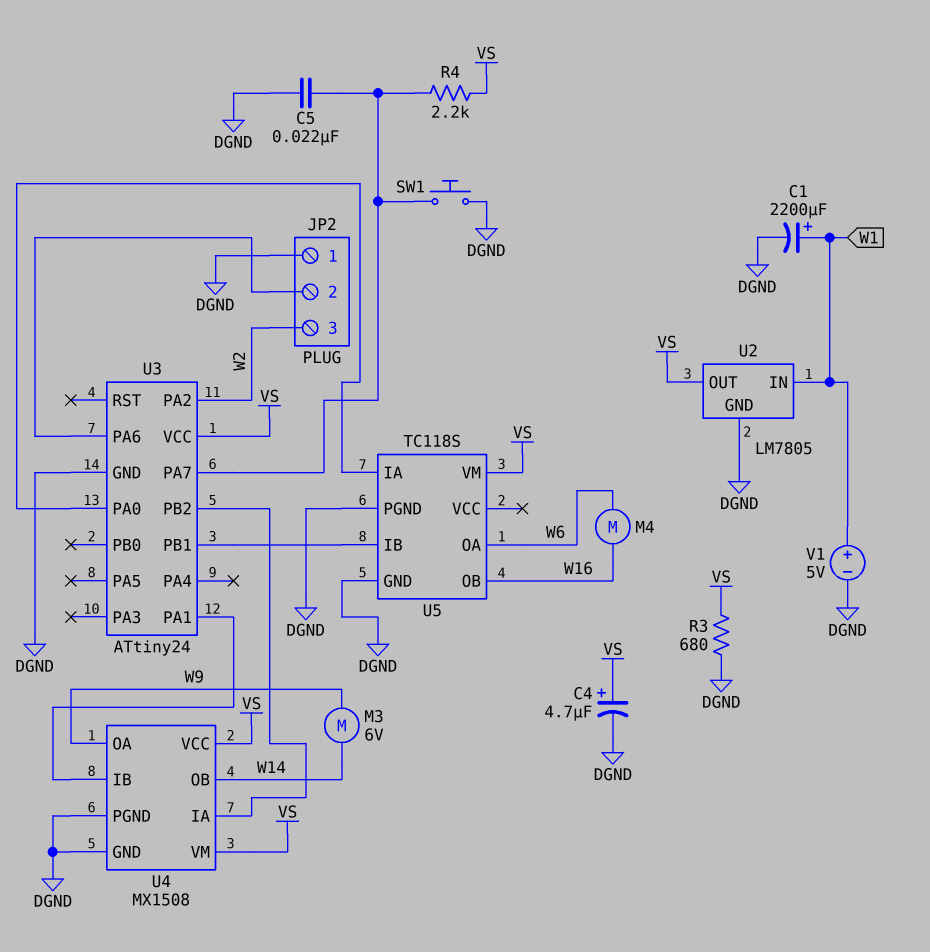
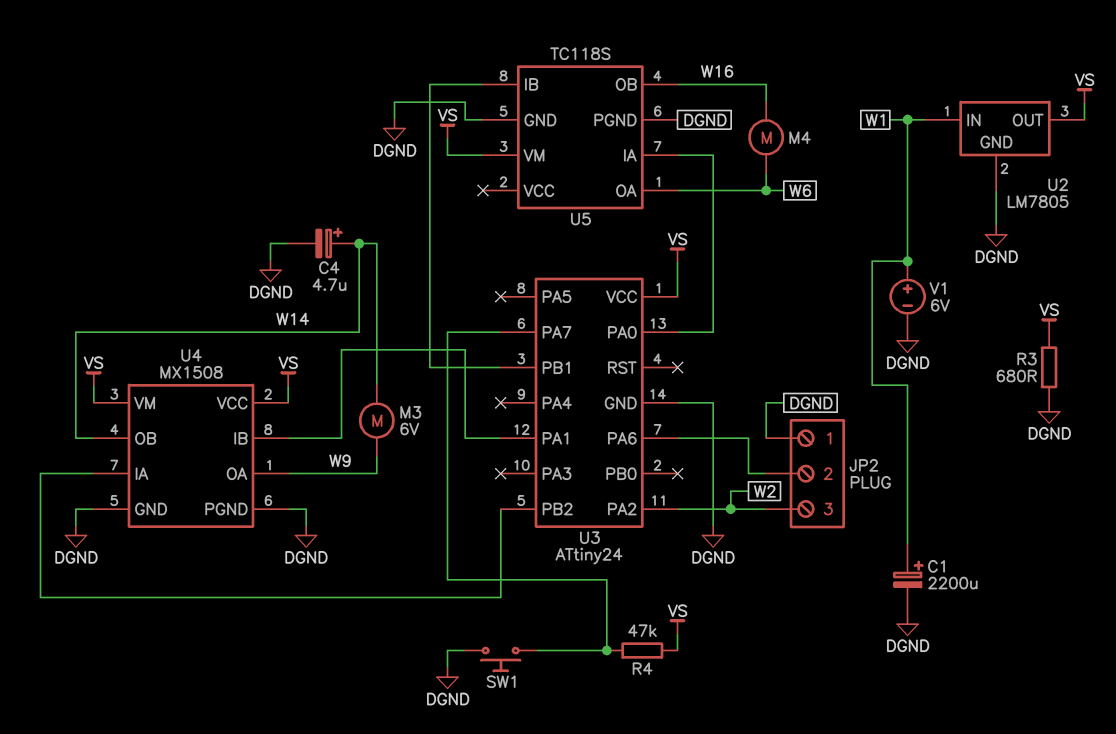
C4: 4.7uF (plus VS, minus DGND) -> 4.7uF (plus W14, minus DGND)
C5: 22nF (DGND, U3/PA7) -> none
R4: 2.2k (U3/PA7, VS) -> 47k (U3/PA7, VS)
V1: 5V (plus W1, minus DGND) -> 6V (plus W1, minus DGND)

